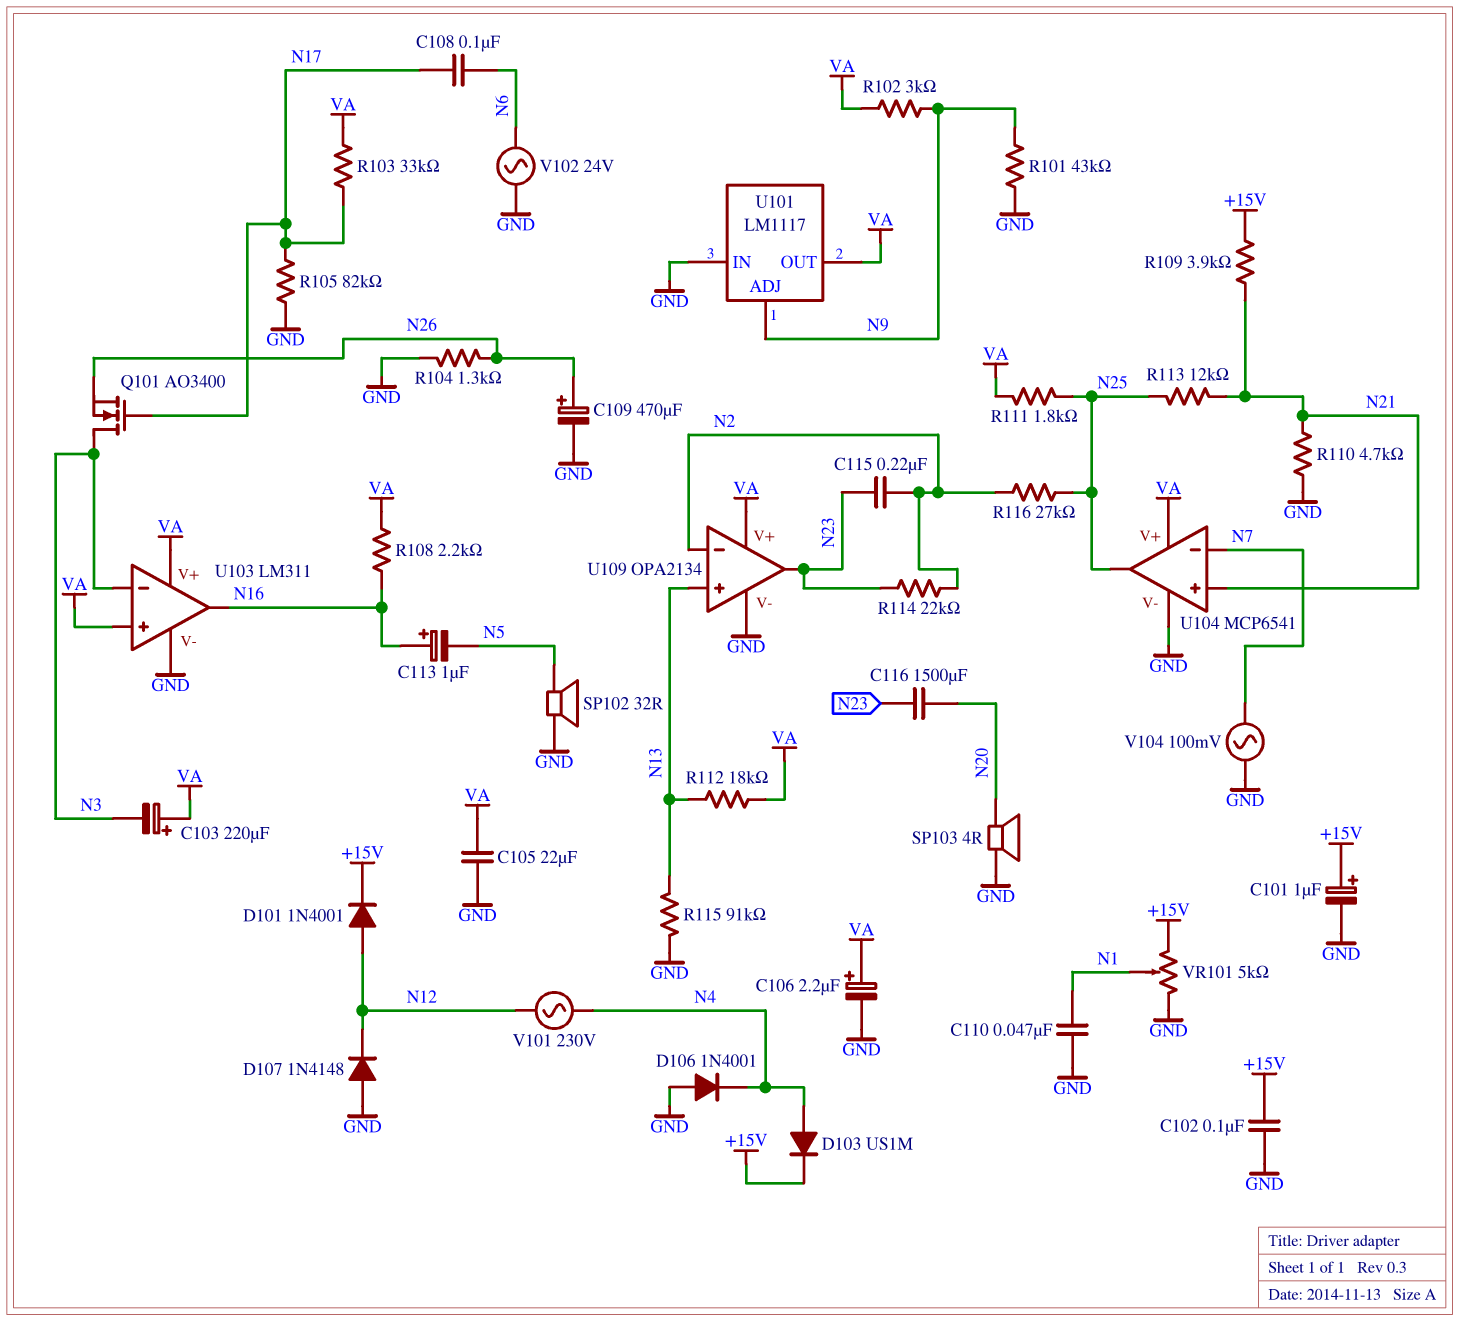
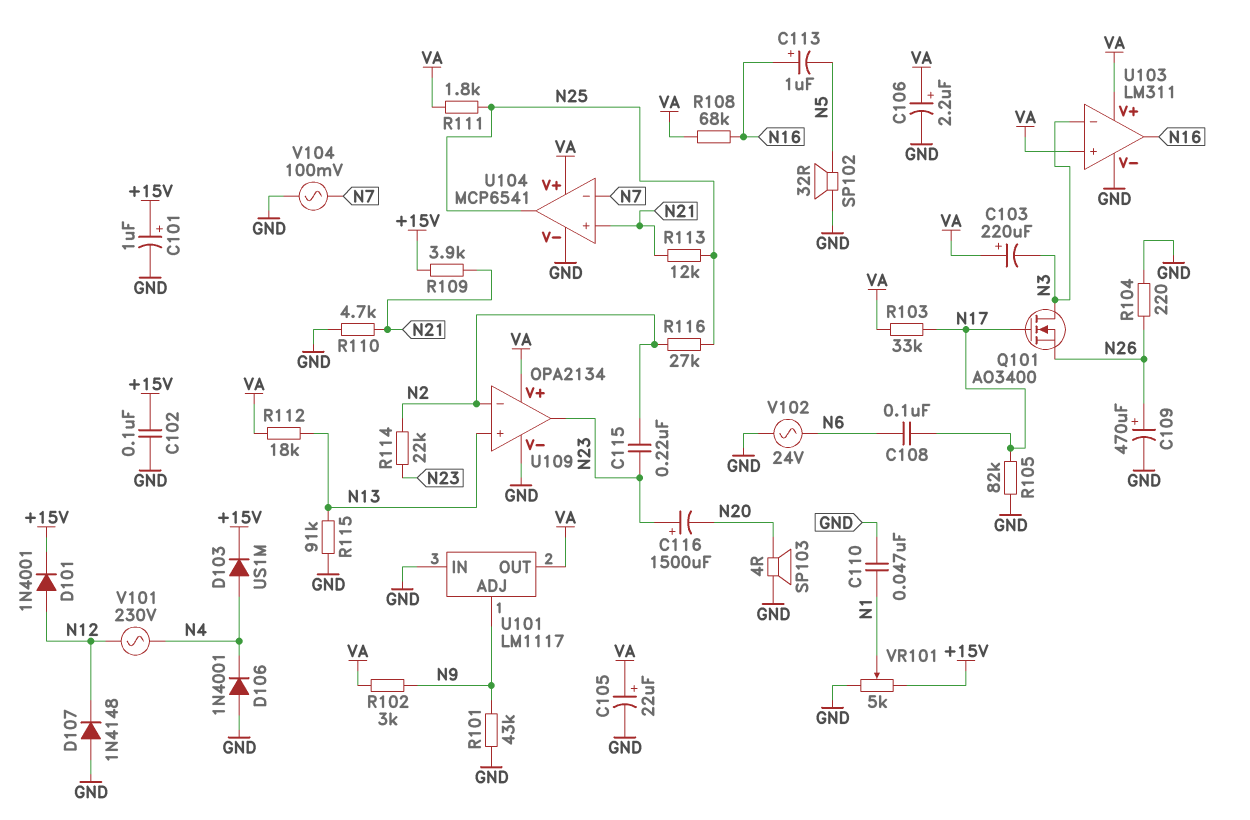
C105: 22uF (GND, VA) -> 22uF (plus VA, minus GND)
C116: 1500uF (N20, N23) -> 1500uF (plus N23, minus N20)
R104: 1.3k (GND, N26) -> 220 (GND, N26)
R108: 2.2k (N16, VA) -> 68k (N16, VA)

